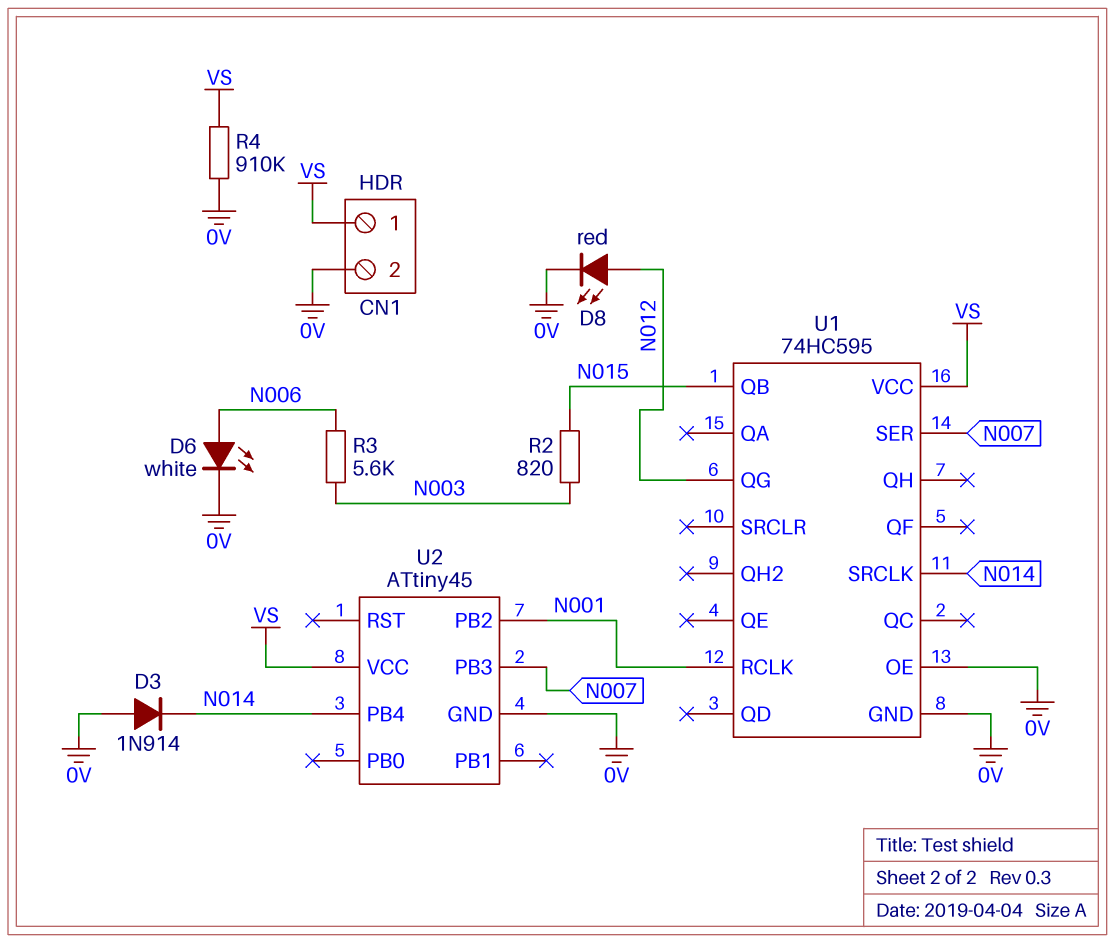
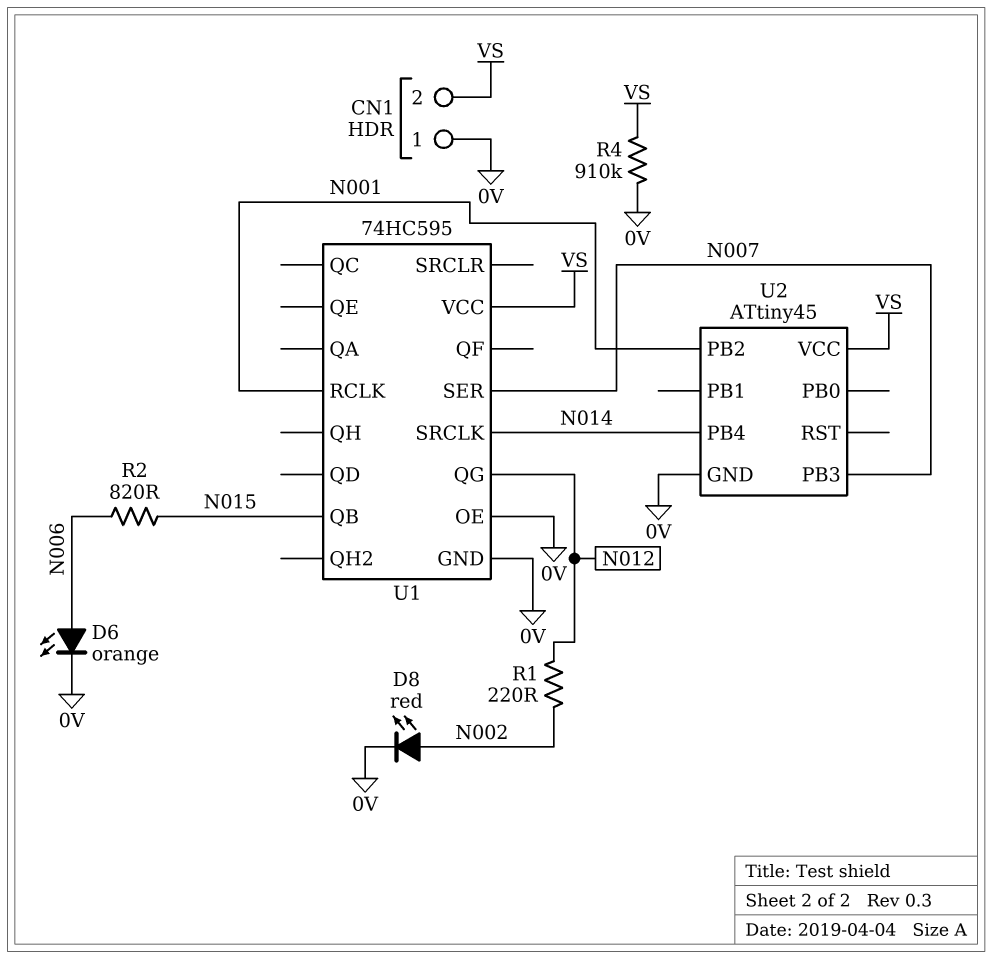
CN1 pin 1: VS -> 0V
CN1 pin 2: 0V -> VS
D3: diode 1N914 (A 0V, K N014) -> none
D6: LED white (A N006, K 0V) -> LED orange (A N006, K 0V)
D8: LED red (A N012, K 0V) -> LED red (A N002, K 0V)
R1: none -> 220 (N002, N012)
R2: 820 (N003, N015) -> 820 (N006, N015)
R3: 5.6k (N003, N006) -> none

